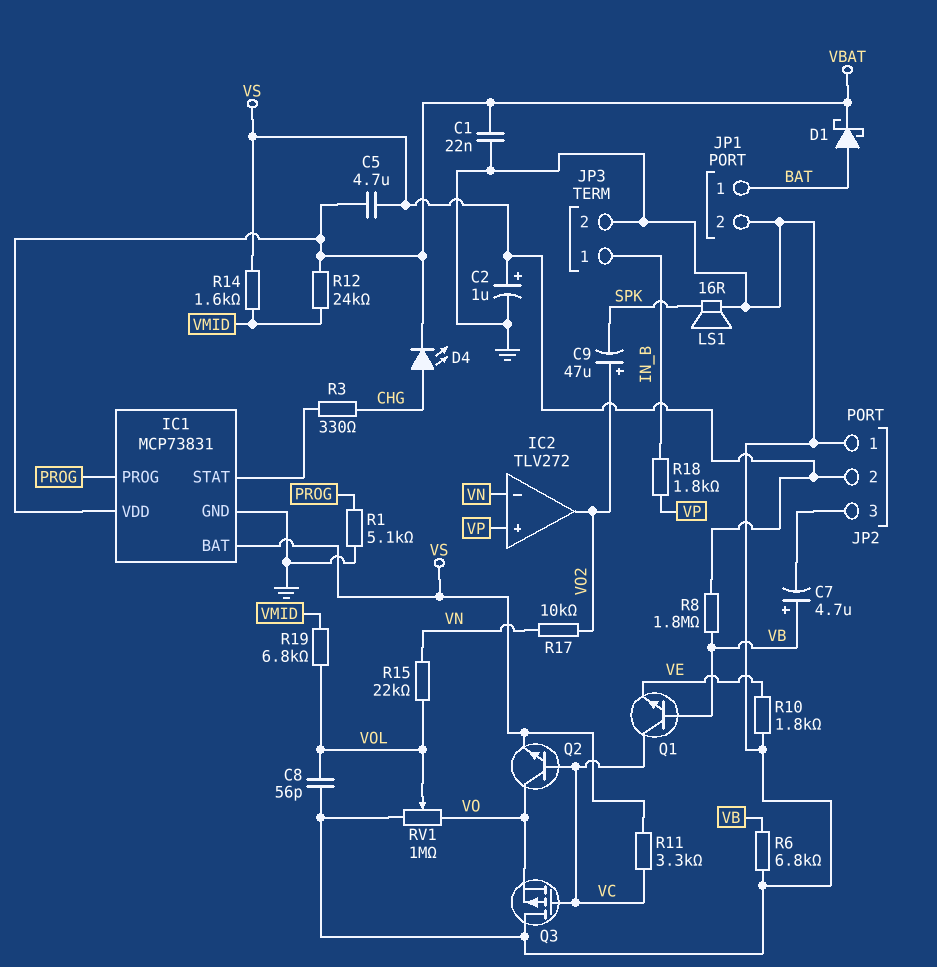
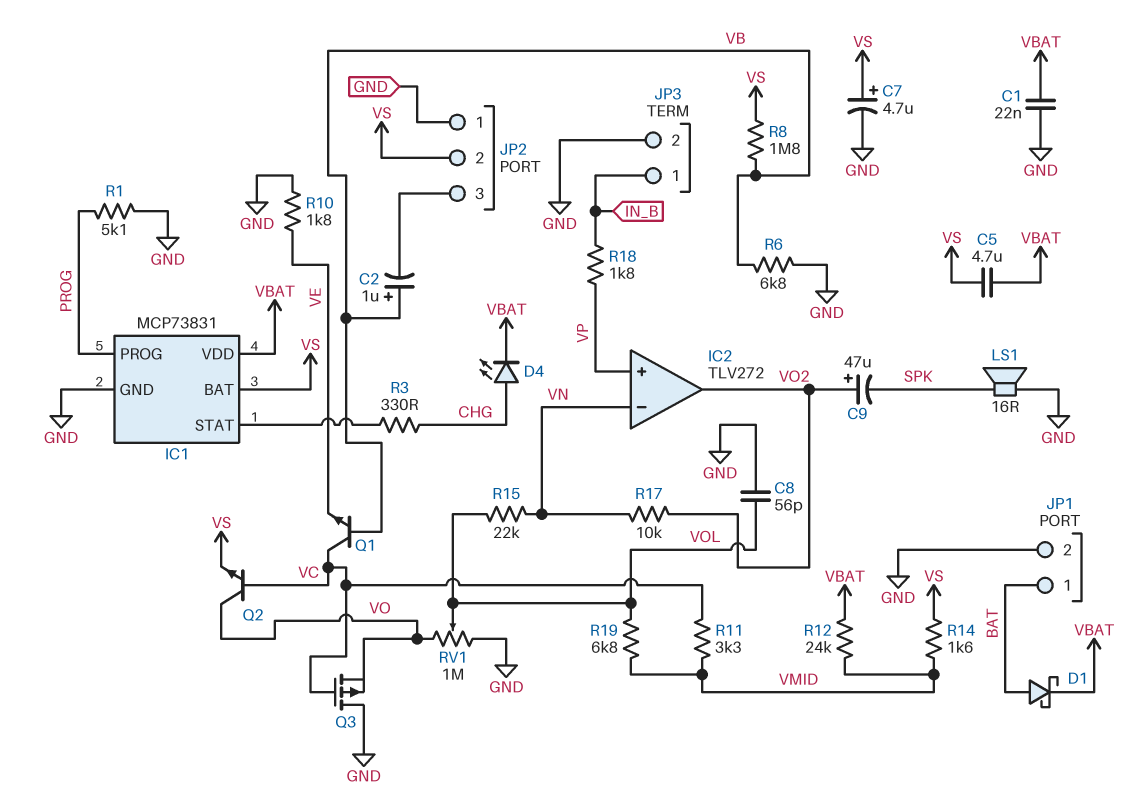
C2: 1uF (plus VS, minus GND) -> 1uF (plus VB, minus JP2/3)
C7: 4.7uF (plus VB, minus JP2/3) -> 4.7uF (plus VS, minus GND)
R11: 3.3k (VC, VS) -> 3.3k (VC, VMID)

